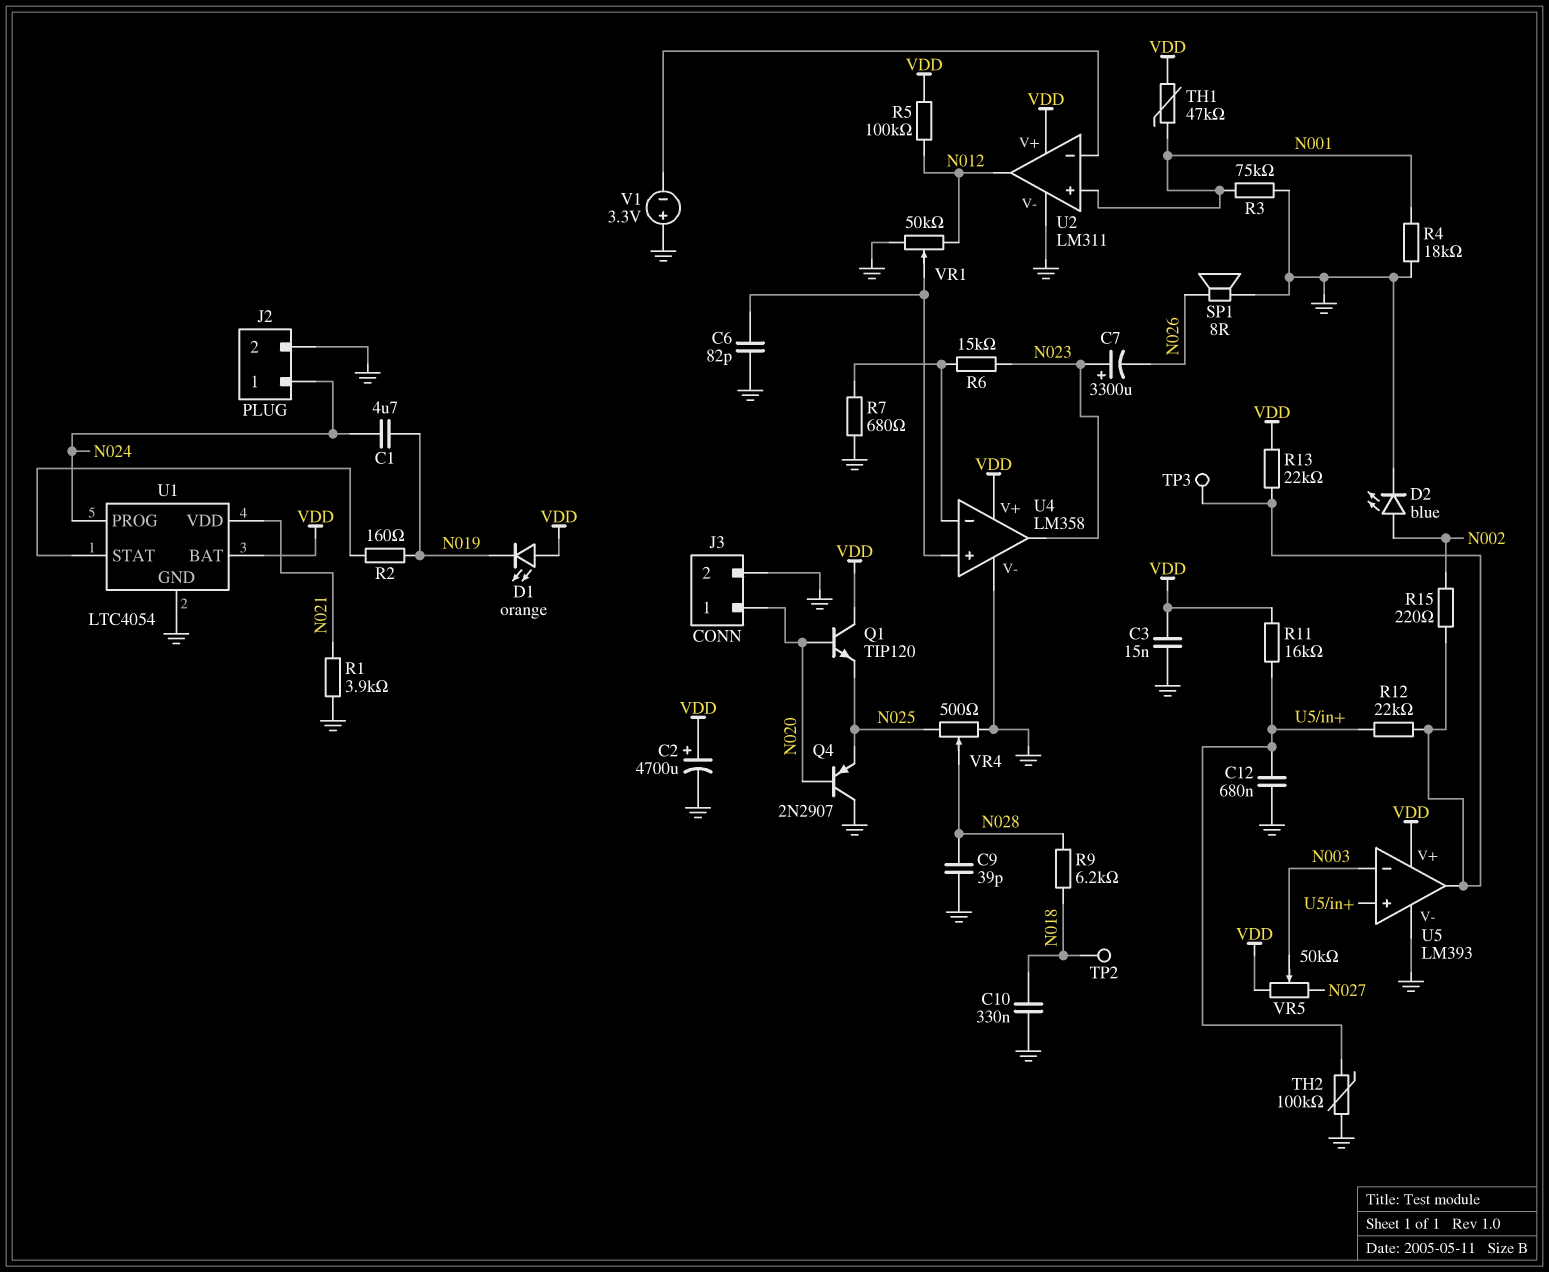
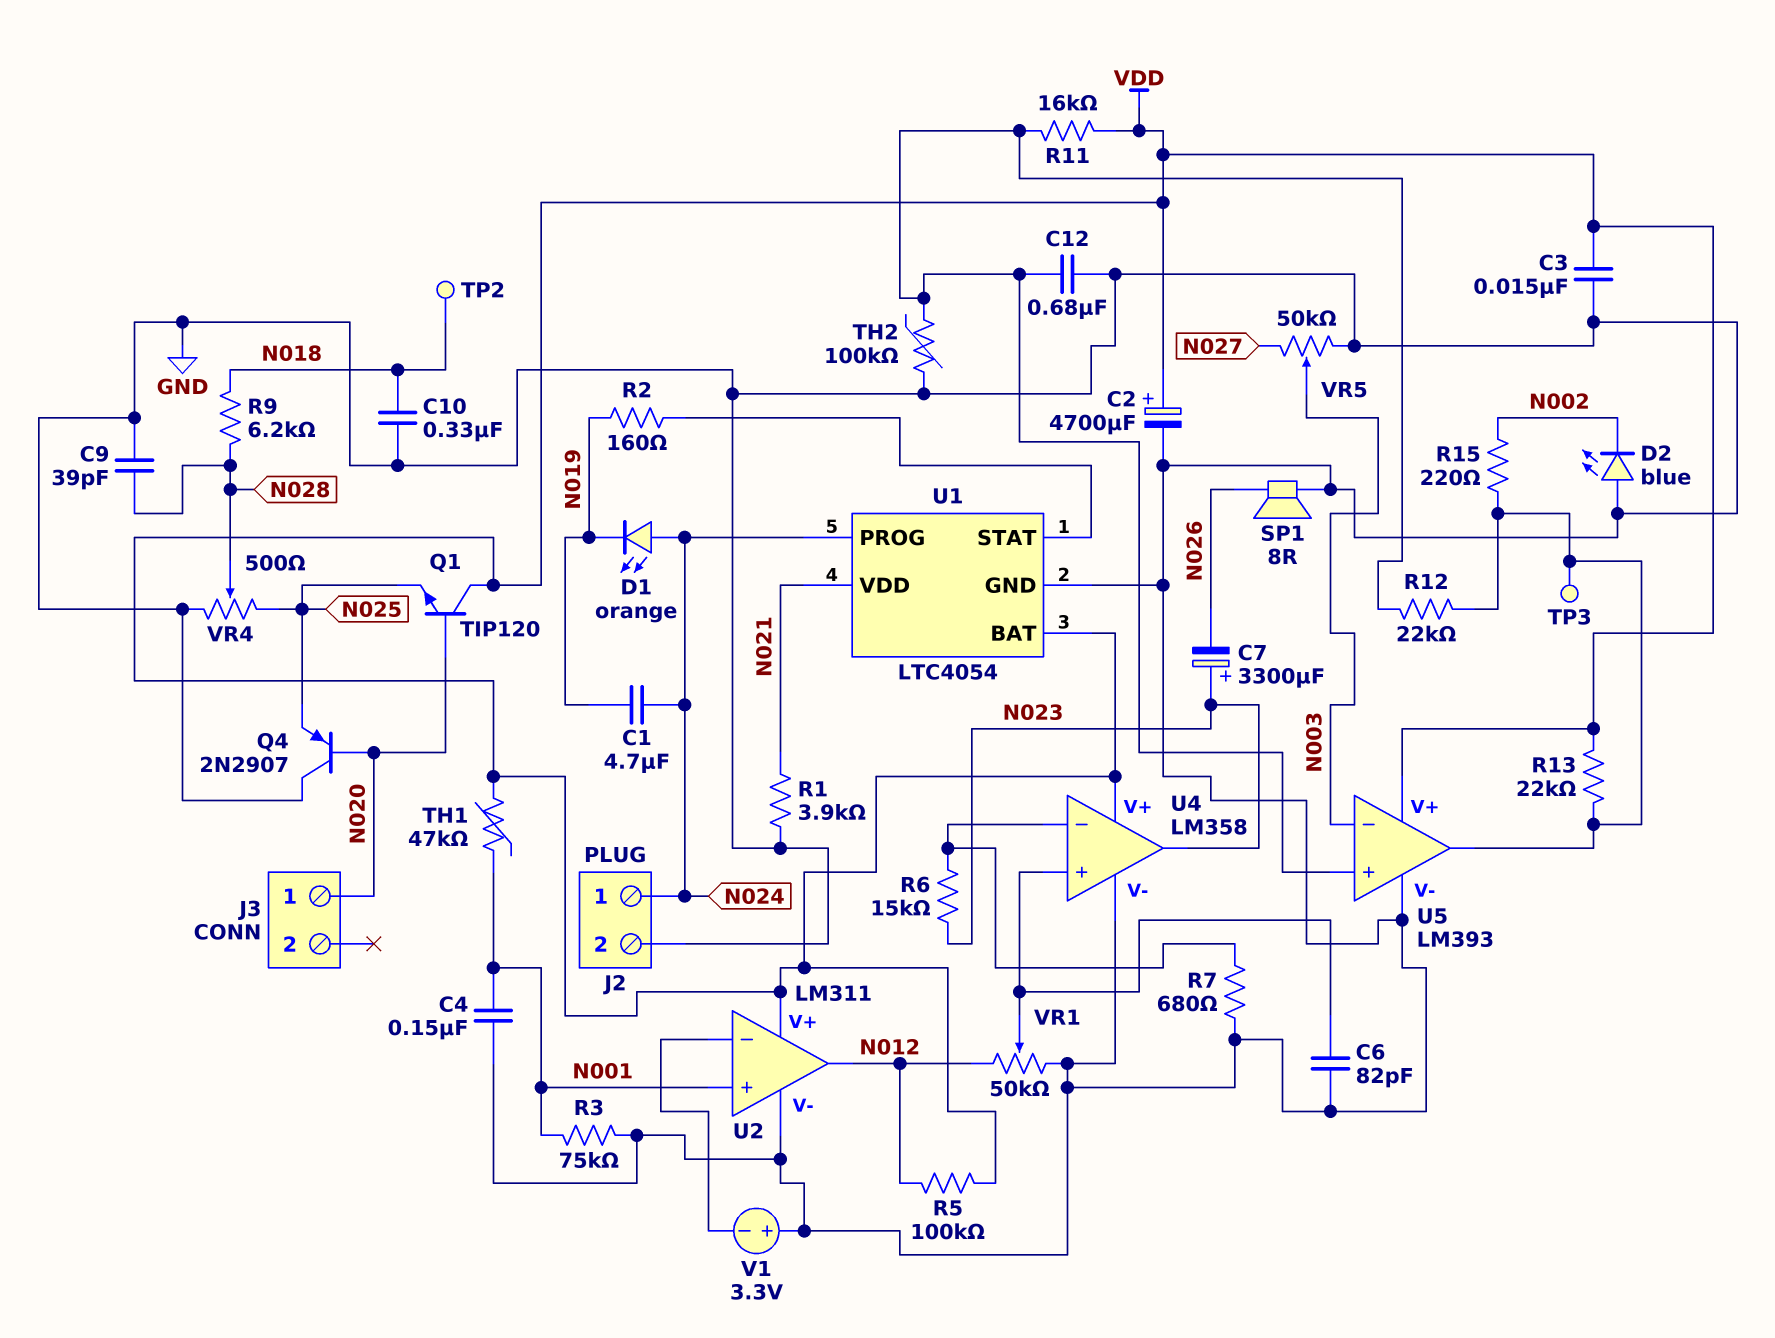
C4: none -> 150nF (GND, N001)
D1: LED orange (A VDD, K N019) -> LED orange (A N024, K N019)
D2: LED blue (A N002, K GND) -> LED blue (A GND, K N002)
J3 pin 2: GND -> none
R4: 18k (GND, N001) -> none
VR5: 50k (N027, VDD, wiper N003) -> 50k (GND, N027, wiper N003)

